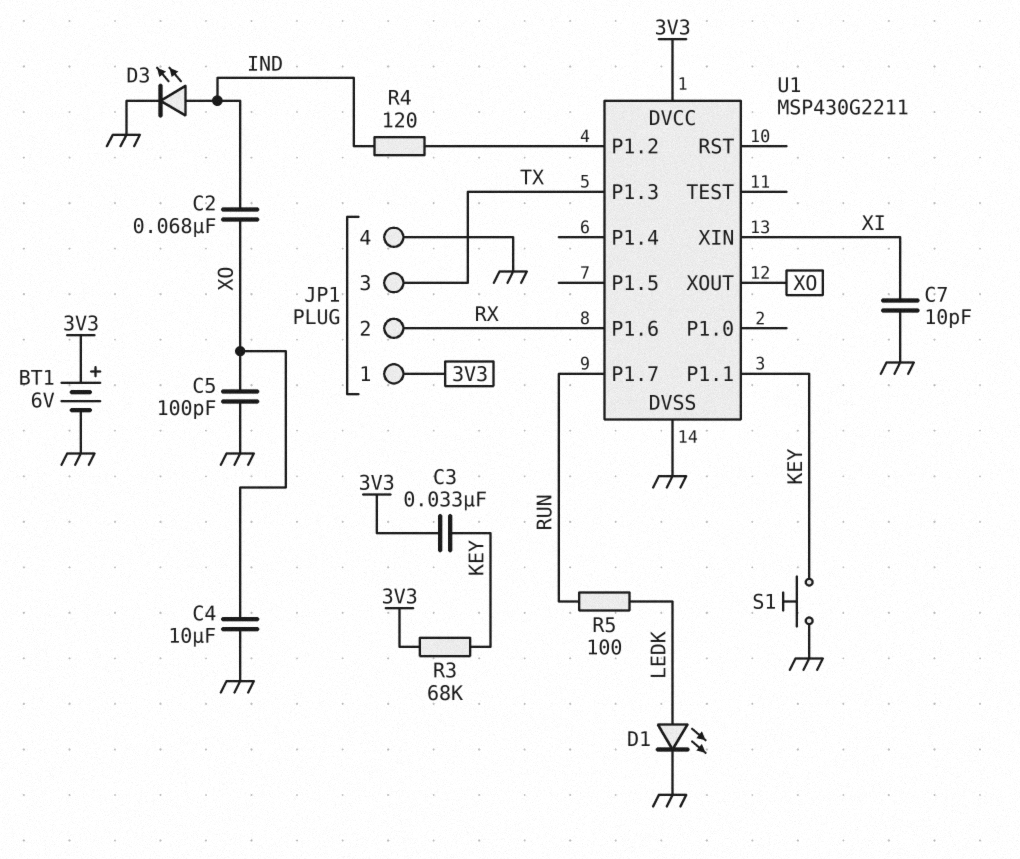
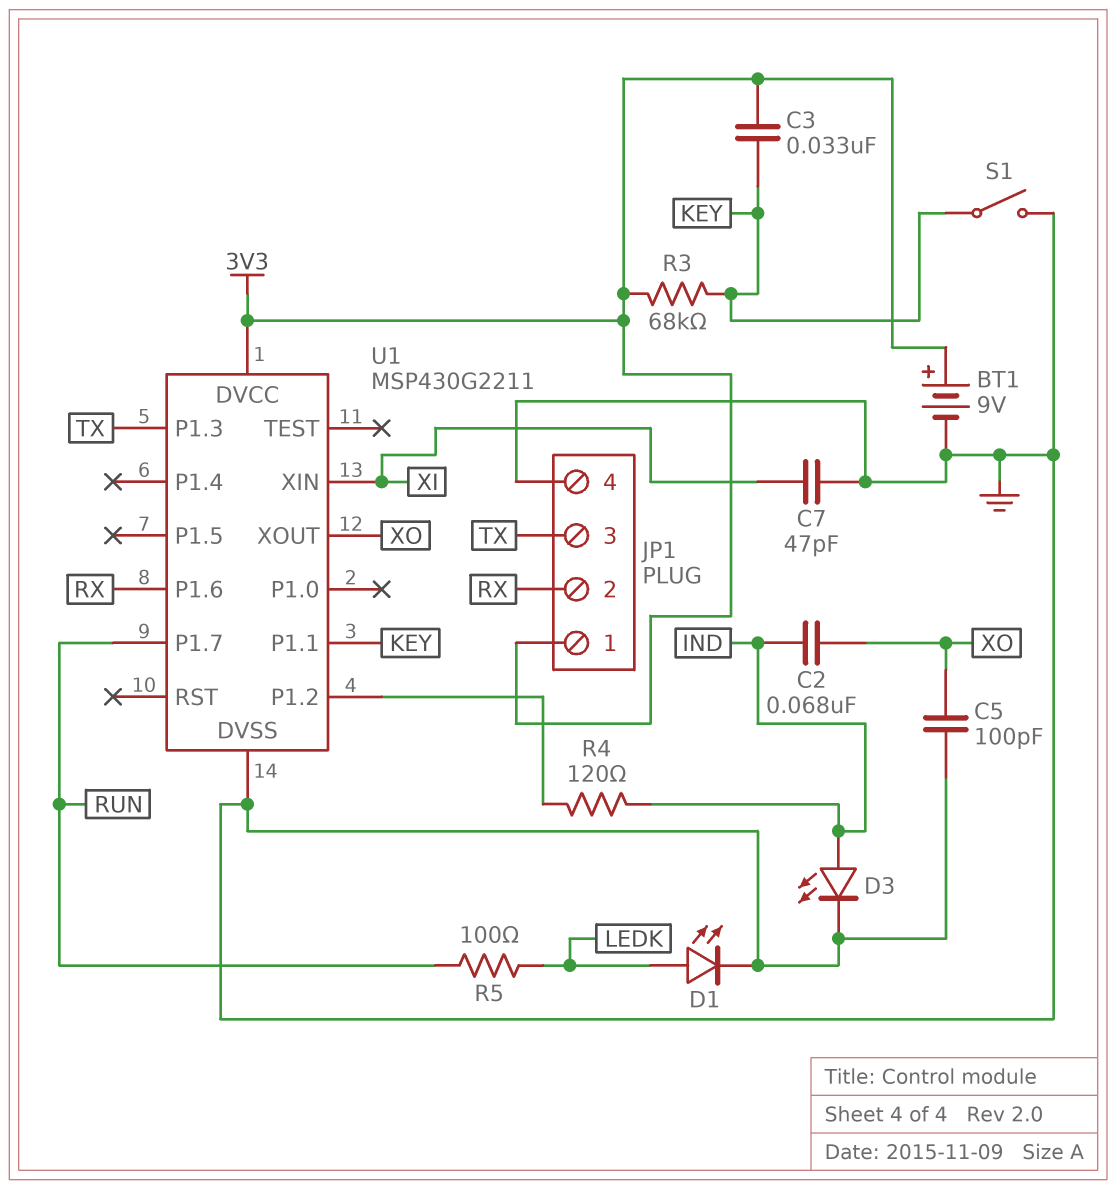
BT1: 6V (plus 3V3, minus GND) -> 9V (plus 3V3, minus GND)
C4: 10uF (GND, XO) -> none
C7: 10pF (GND, XI) -> 47pF (GND, XI)
S1: button (GND, KEY) -> switch (GND, KEY)

